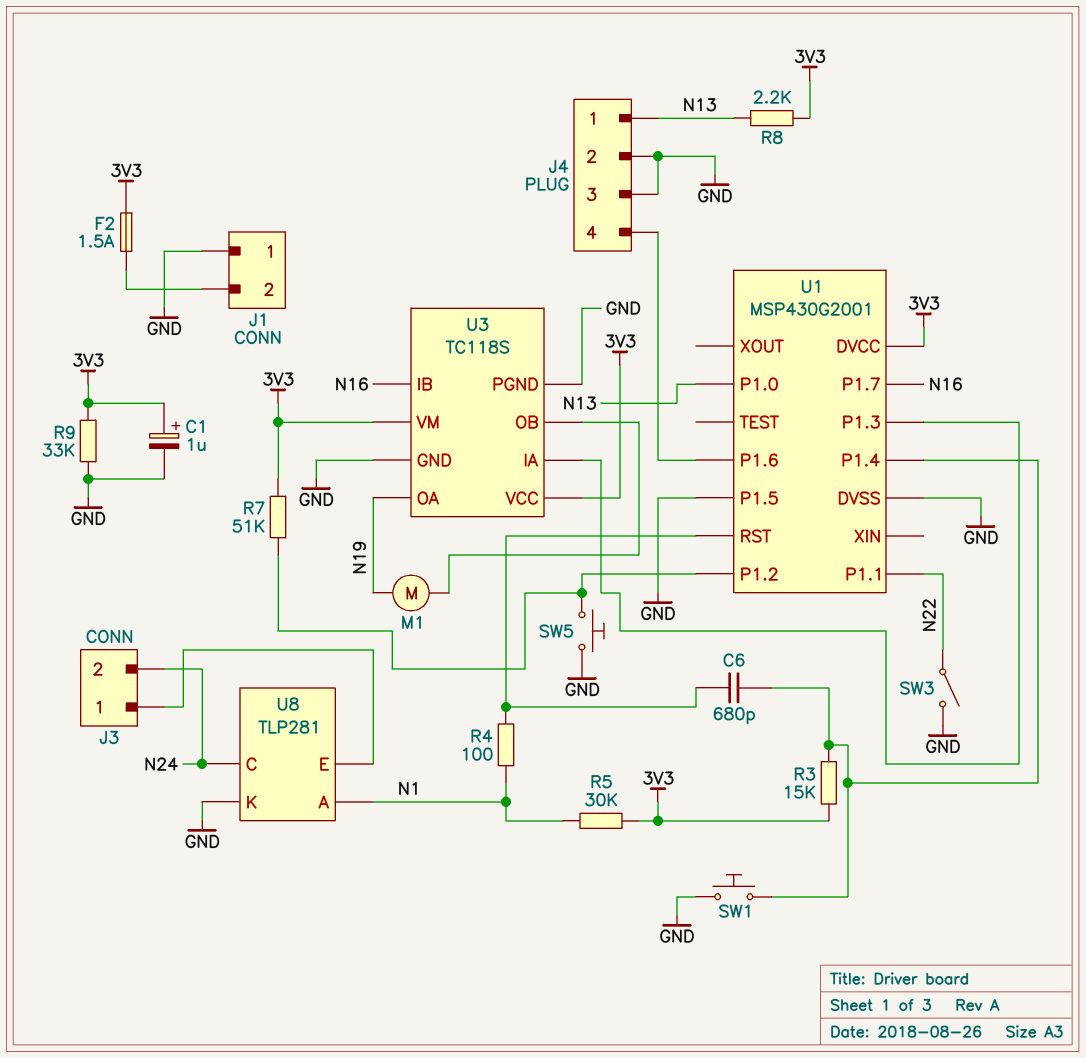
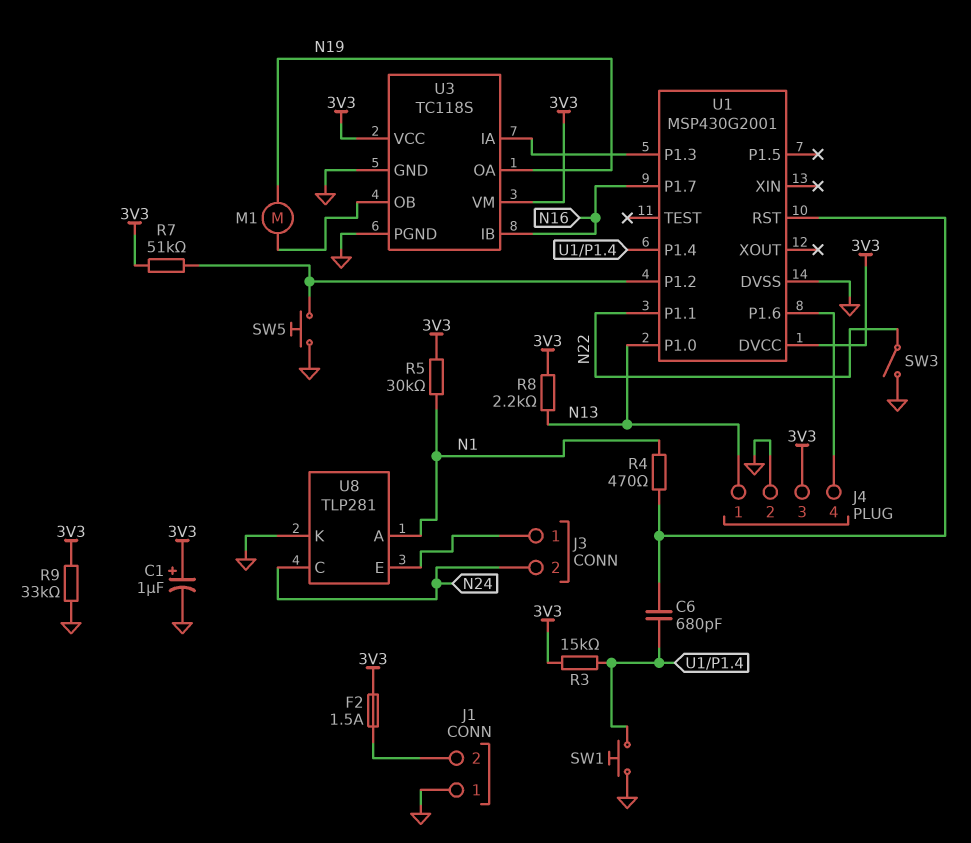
J4 pin 3: GND -> 3V3
R4: 100 (N1, U1/RST) -> 470 (N1, U1/RST)
U1 pin P1.5: GND -> none

